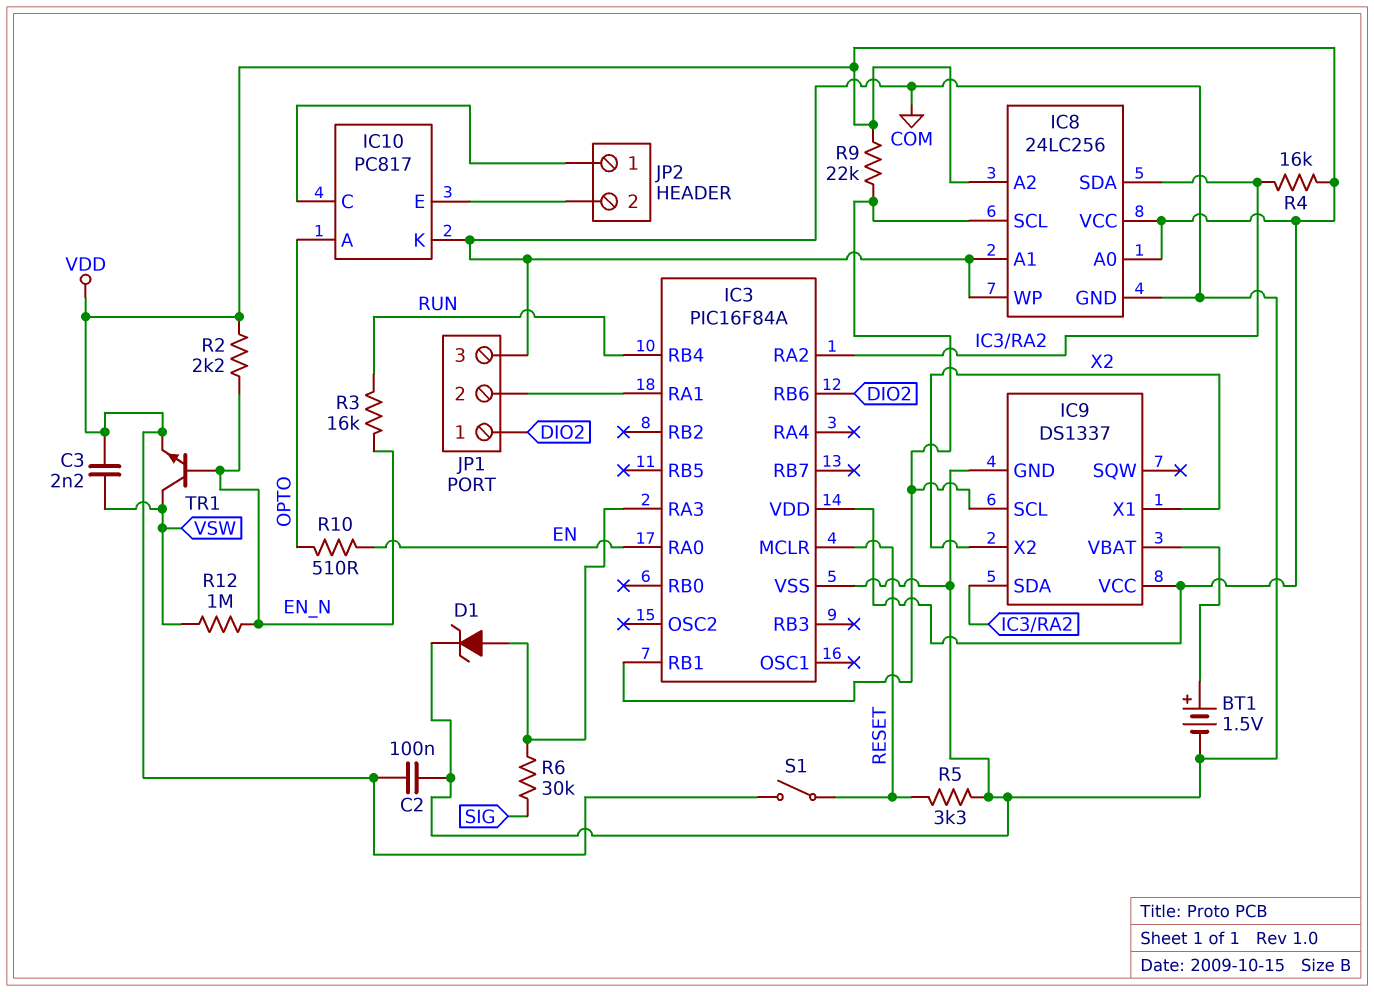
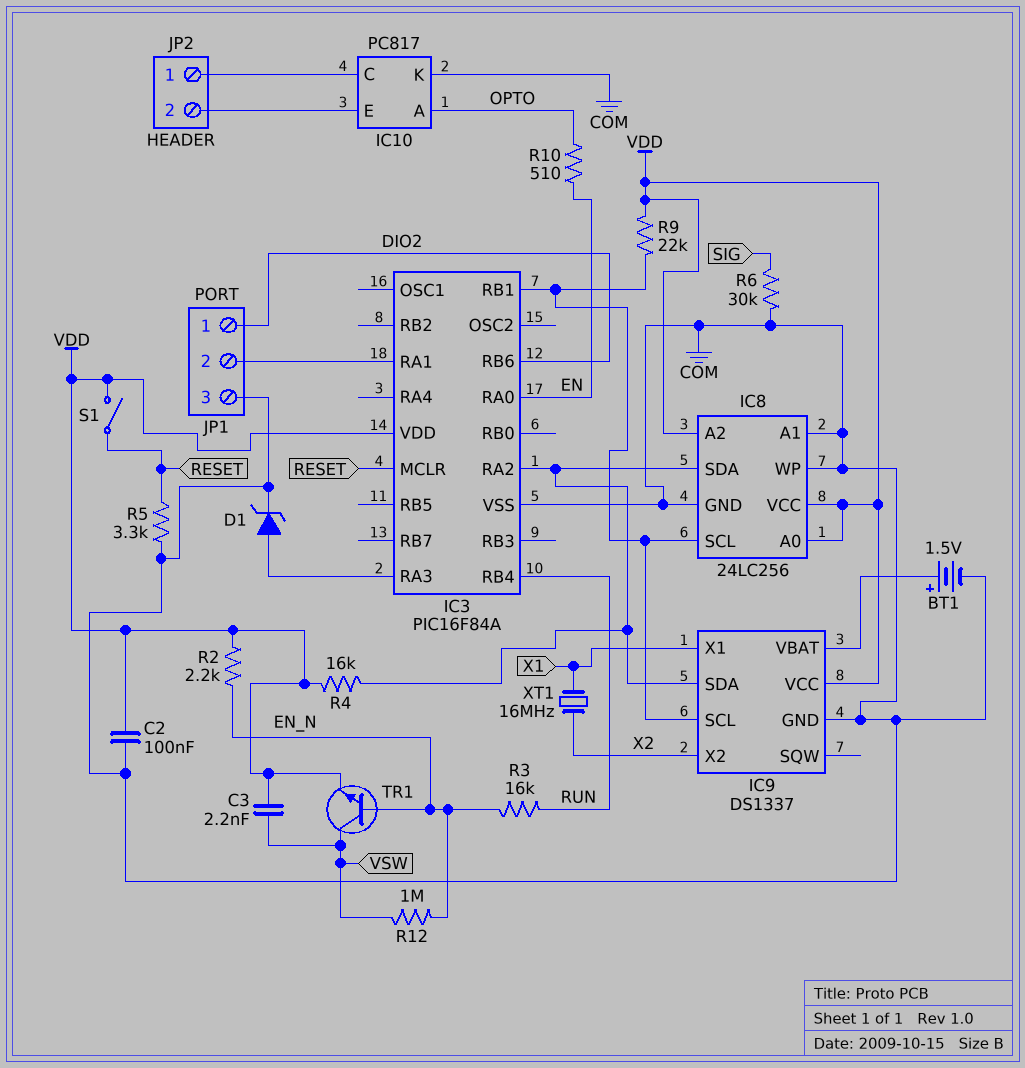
IC9 pin X1: X2 -> X1
R6: 30k (IC3/RA3, SIG) -> 30k (COM, SIG)
XT1: none -> 16MHz (X1, X2)

